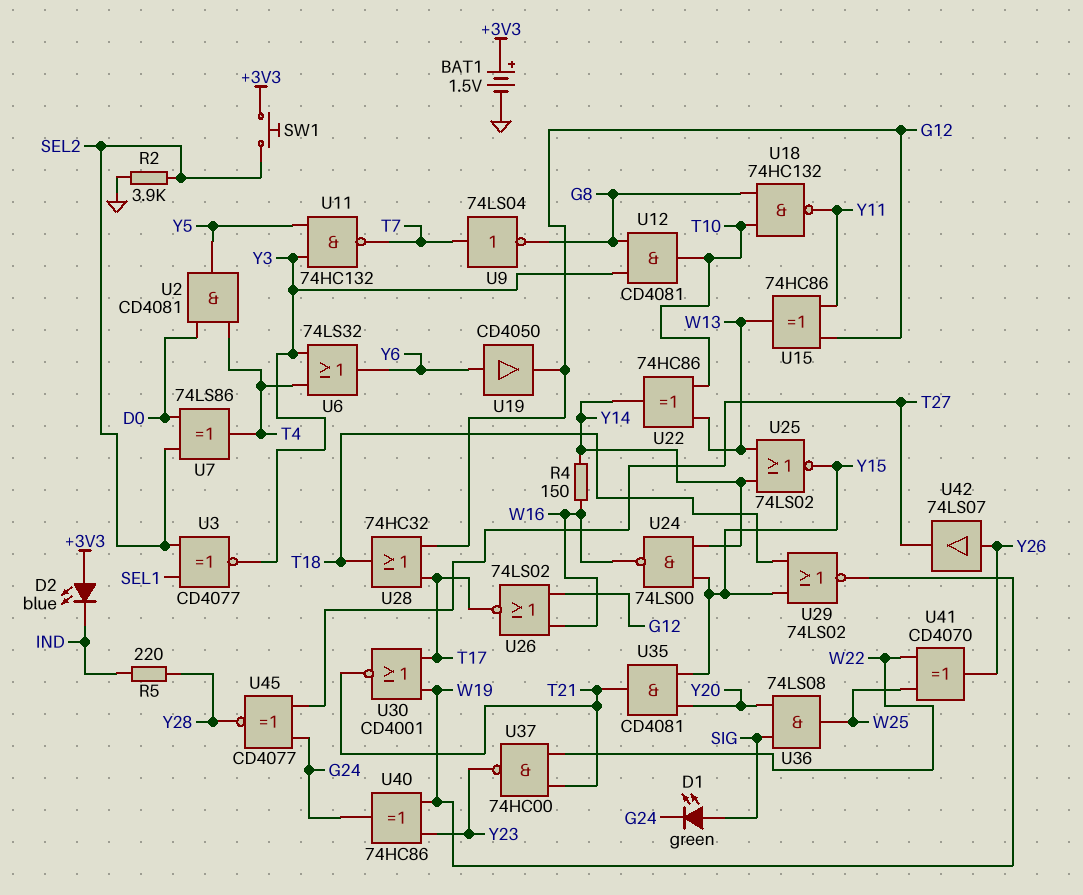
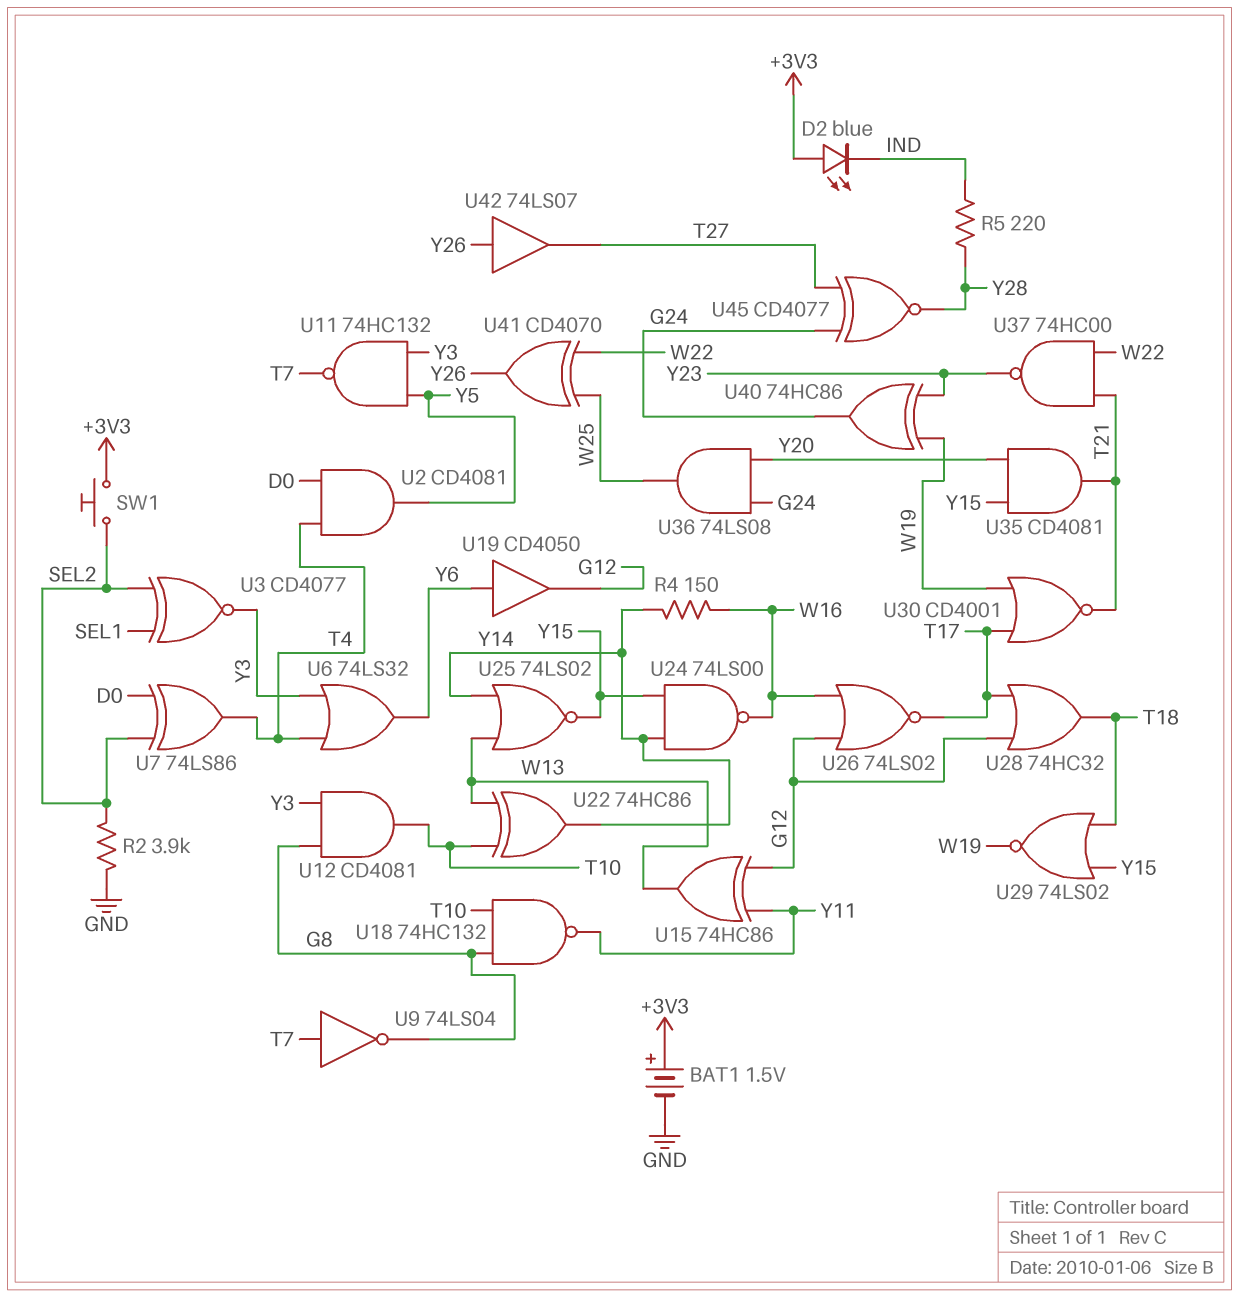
D1: LED green (A SIG, K G24) -> none
U36: AND 74LS08 (in SIG, in Y20, out W25) -> AND 74LS08 (in G24, in Y20, out W25)

